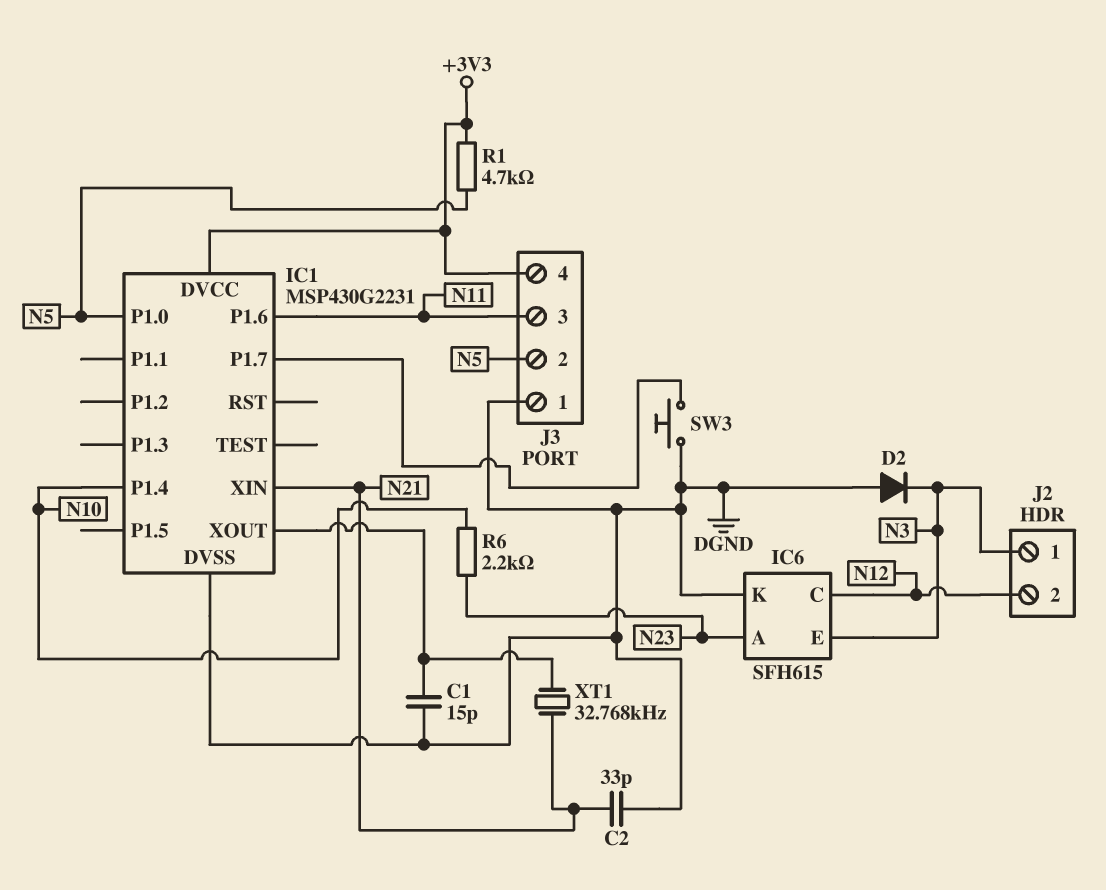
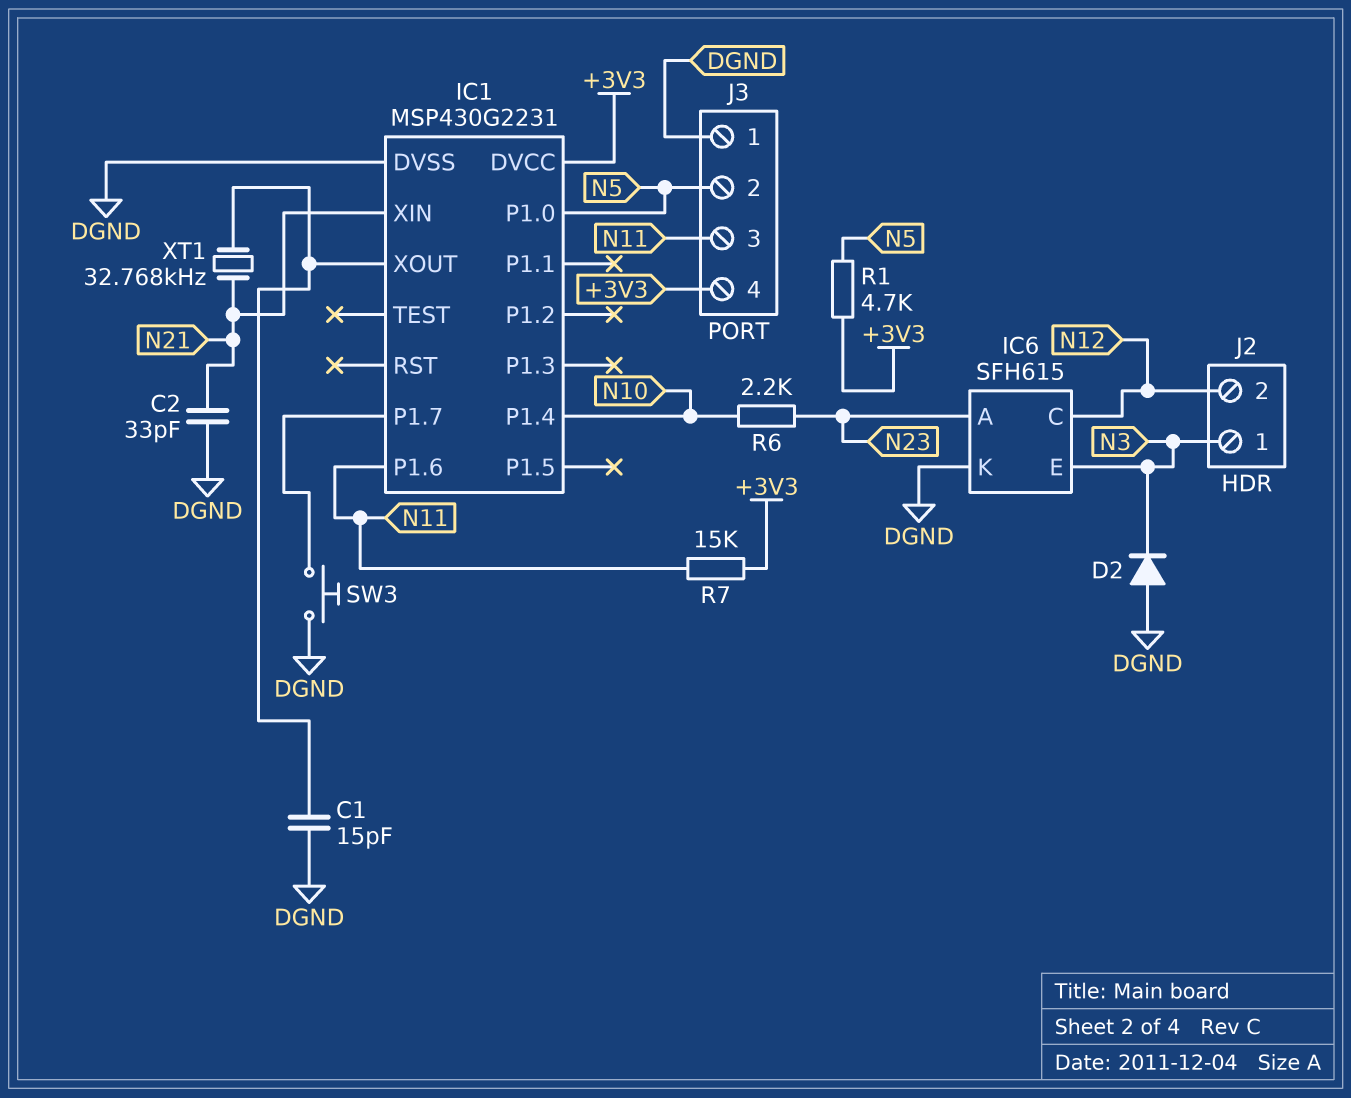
R7: none -> 15k (+3V3, N11)

